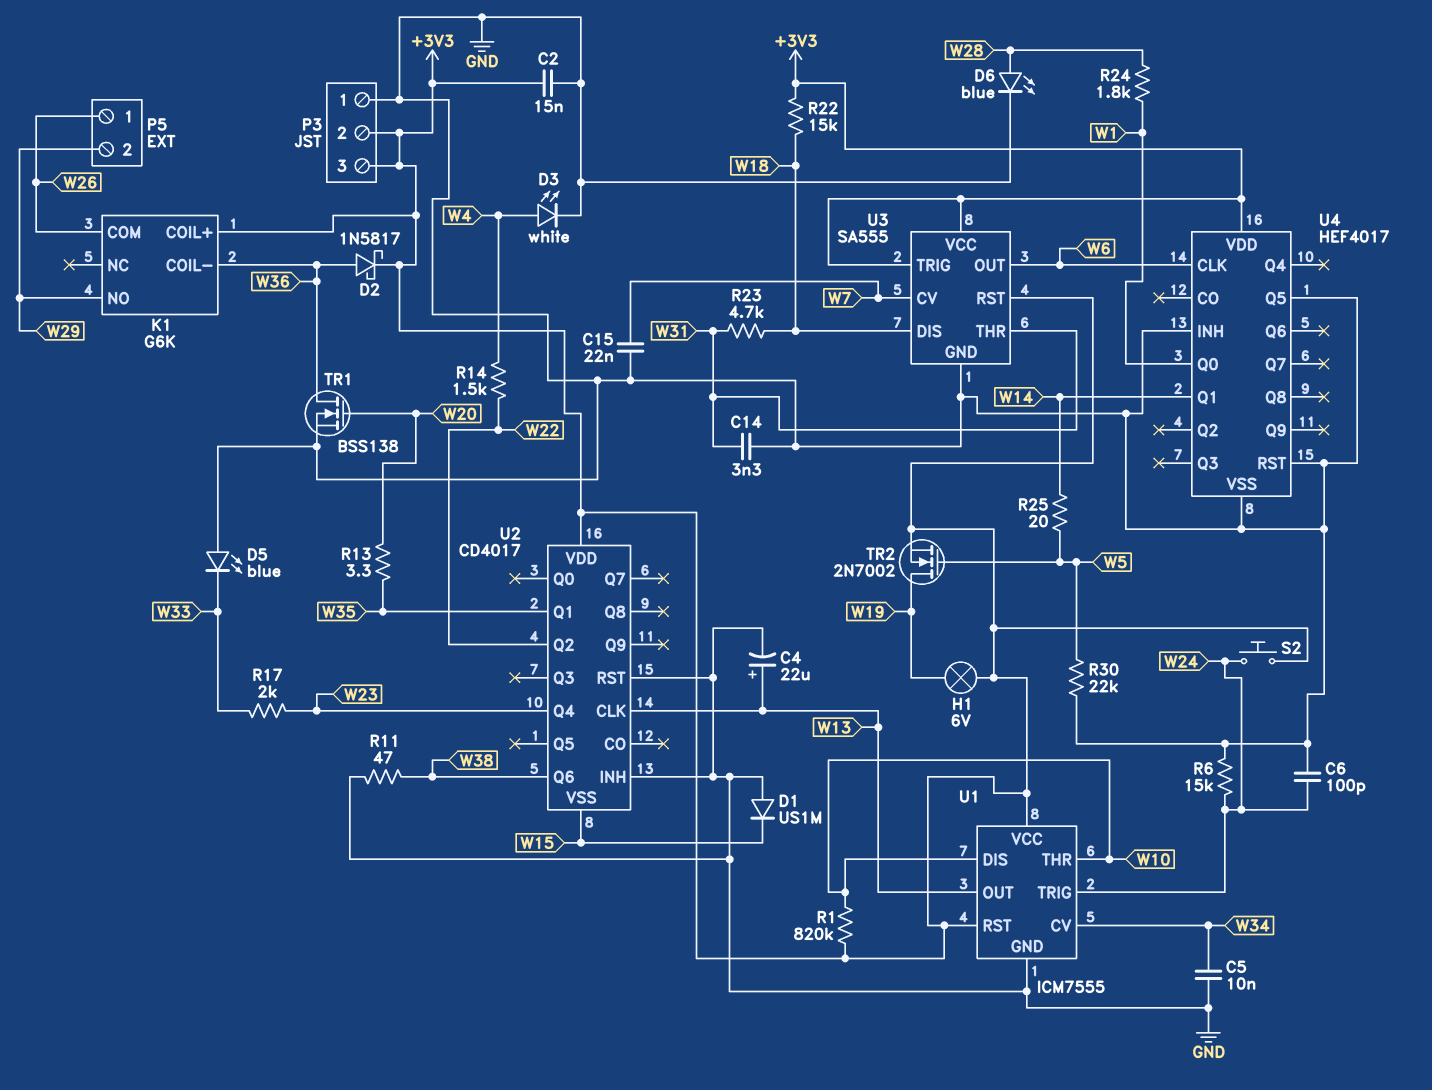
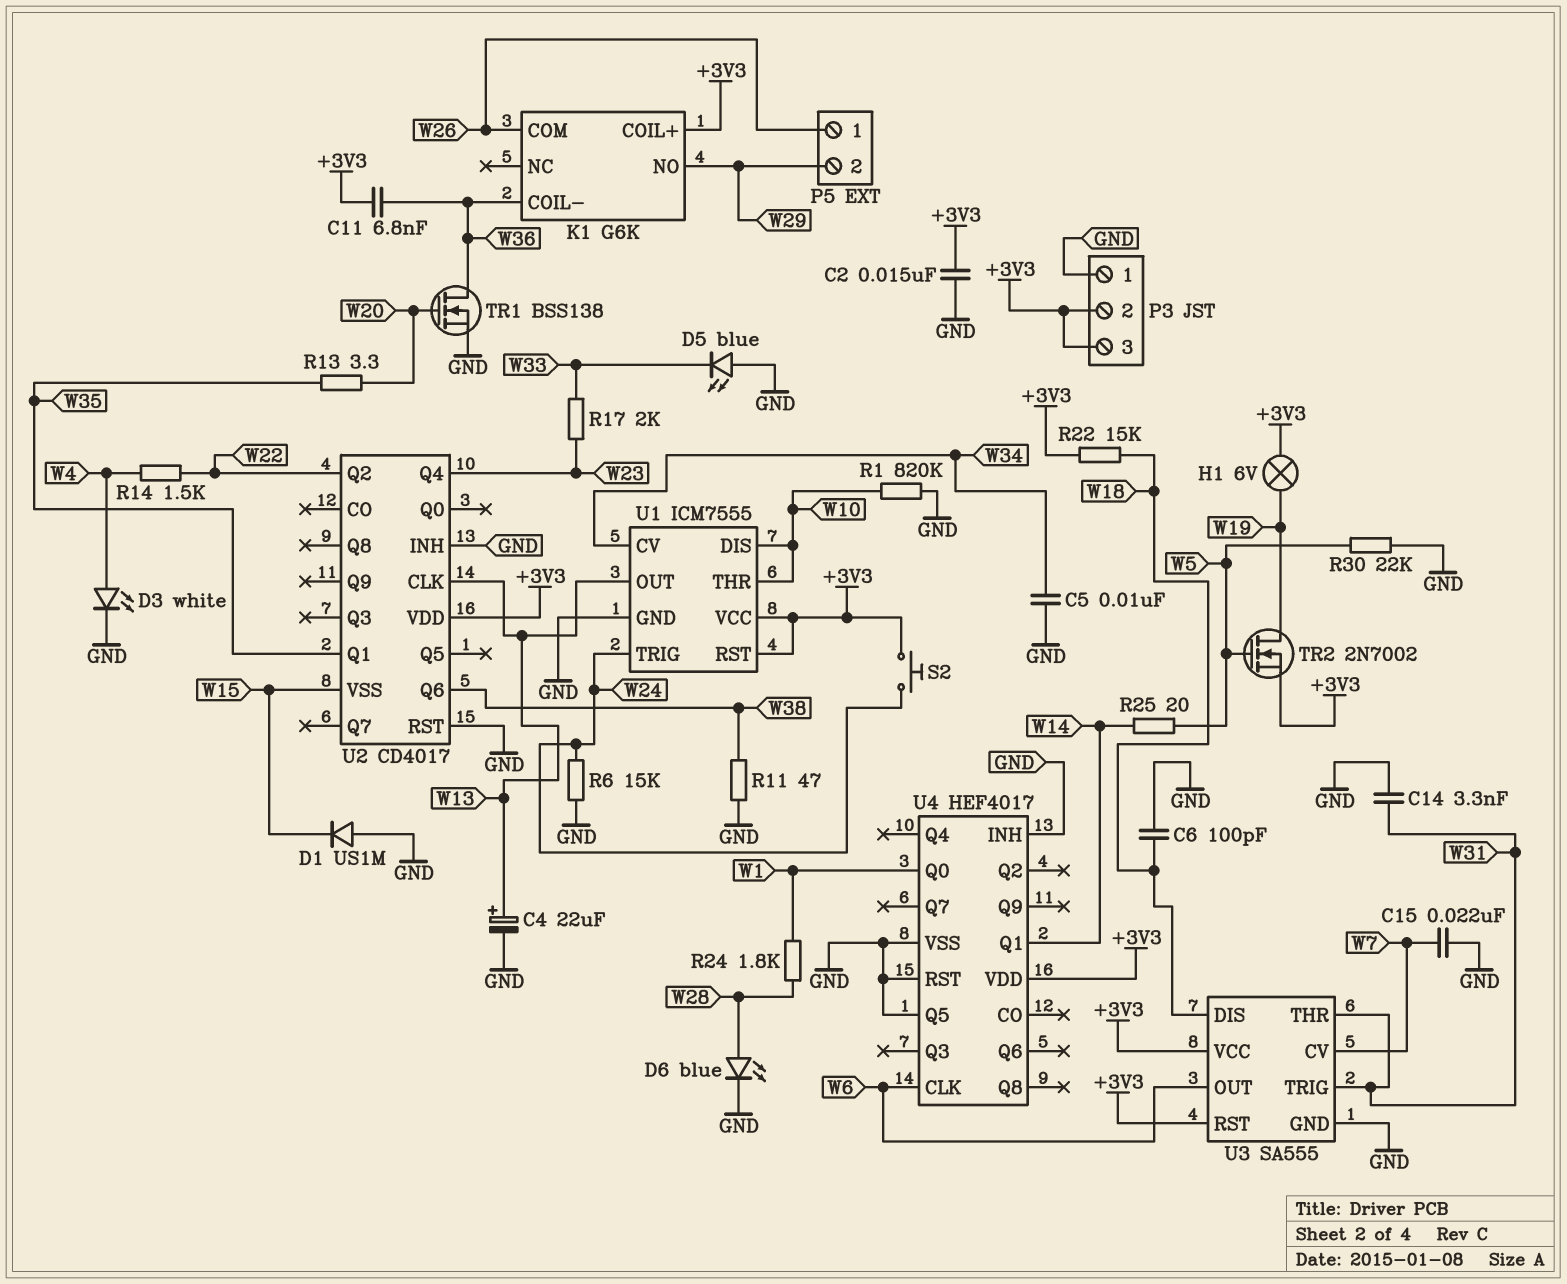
C6: 100pF (GND, W24) -> 100pF (GND, W18)
C11: none -> 6.8nF (+3V3, W36)
D2: schottky 1N5817 (A W36, K +3V3) -> none
R1: 820k (+3V3, W10) -> 820k (GND, W10)
R23: 4.7k (W18, W31) -> none
U3 pin TRIG: +3V3 -> W31

